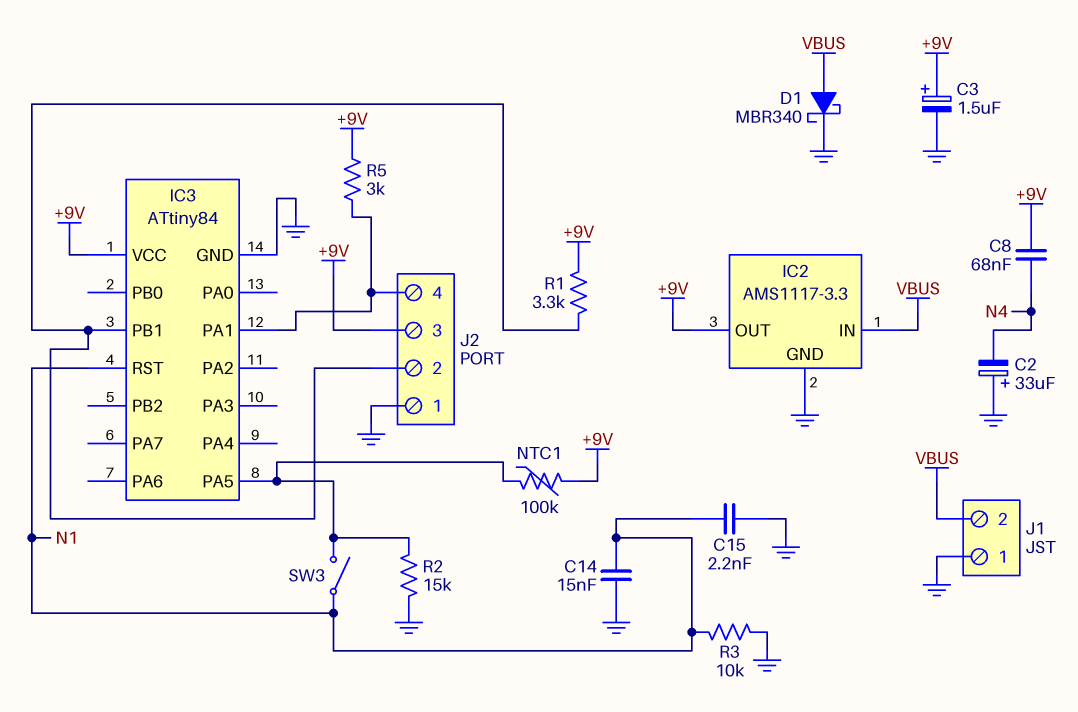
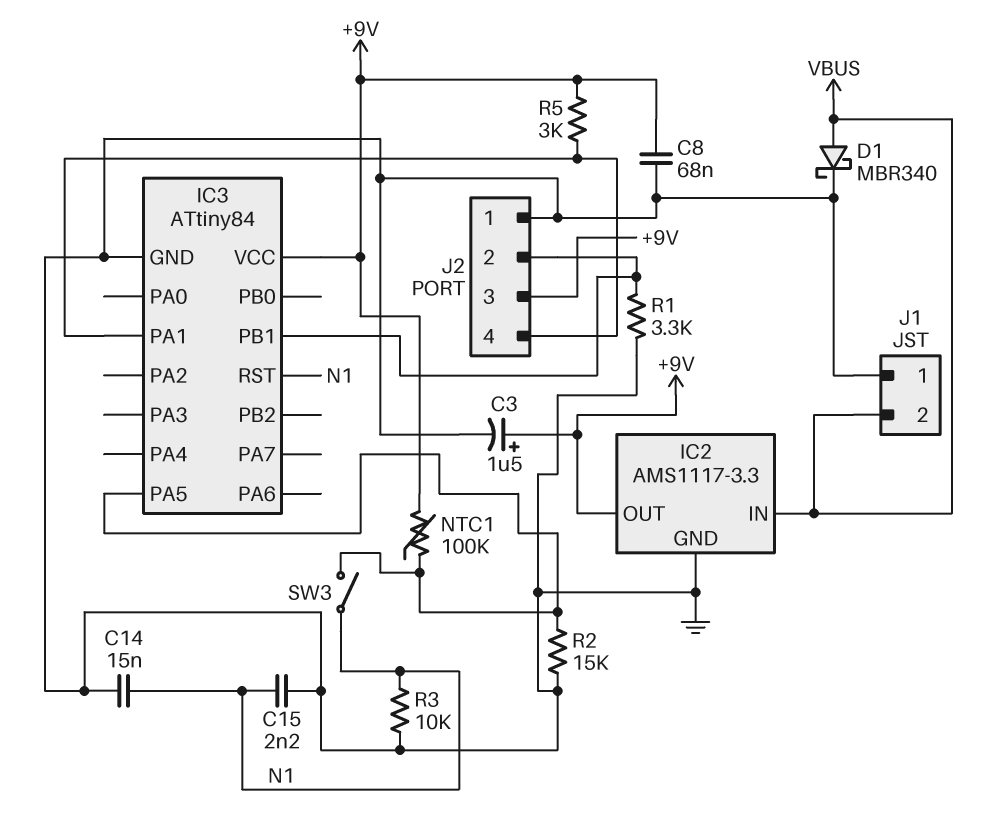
C2: 33uF (plus GND, minus N4) -> none
C8: 68nF (+9V, N4) -> 68nF (+9V, GND)
R1: 3.3k (+9V, IC3/PB1) -> 3.3k (GND, IC3/PB1)

